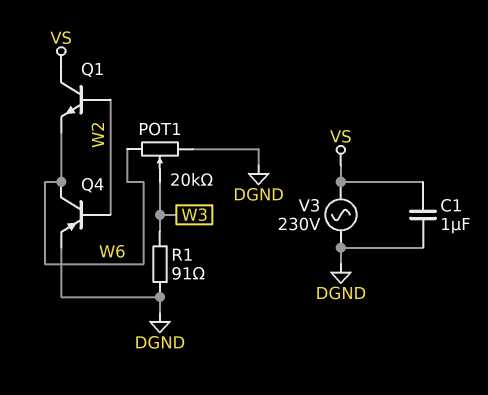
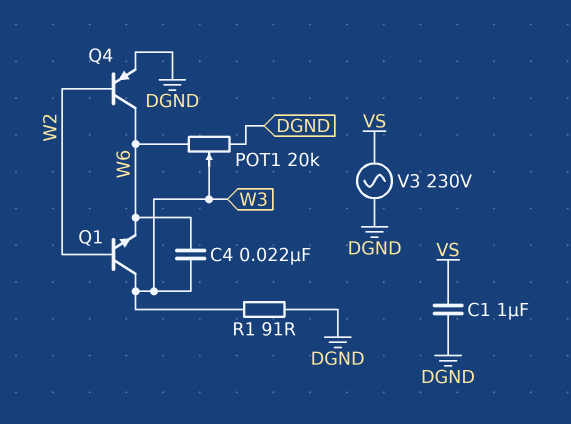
C4: none -> 22nF (W3, W6)
Q1: NPN (B W2, C VS, E W6) -> NPN (B W2, C W3, E W6)

